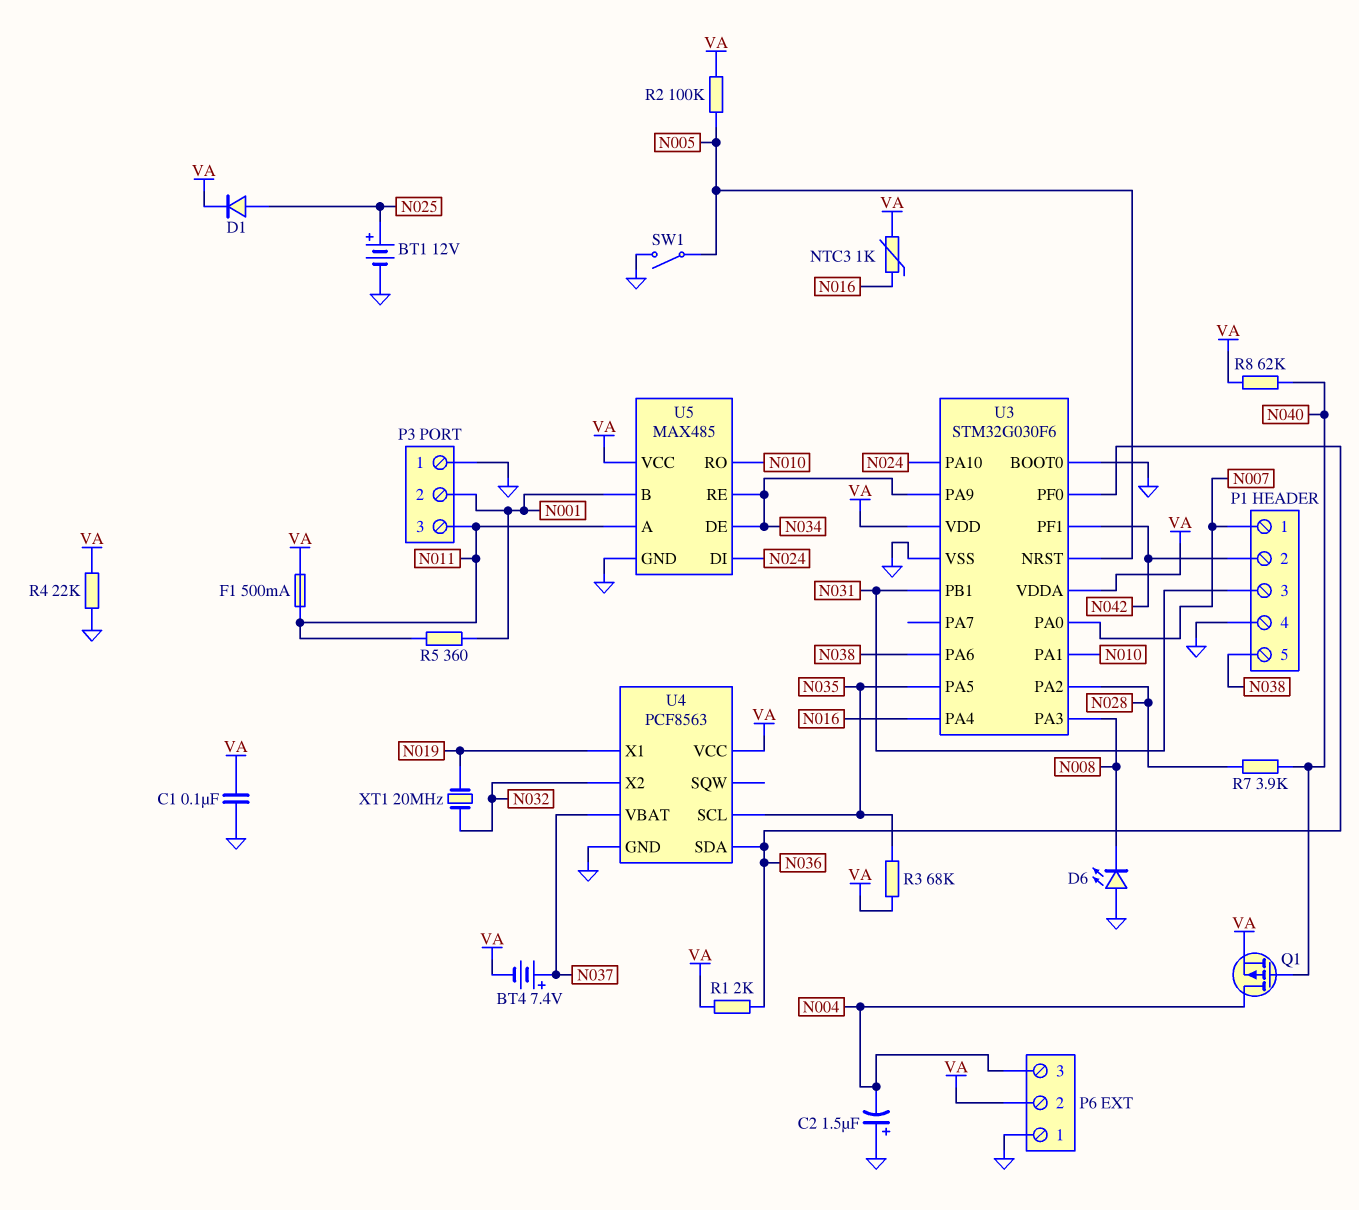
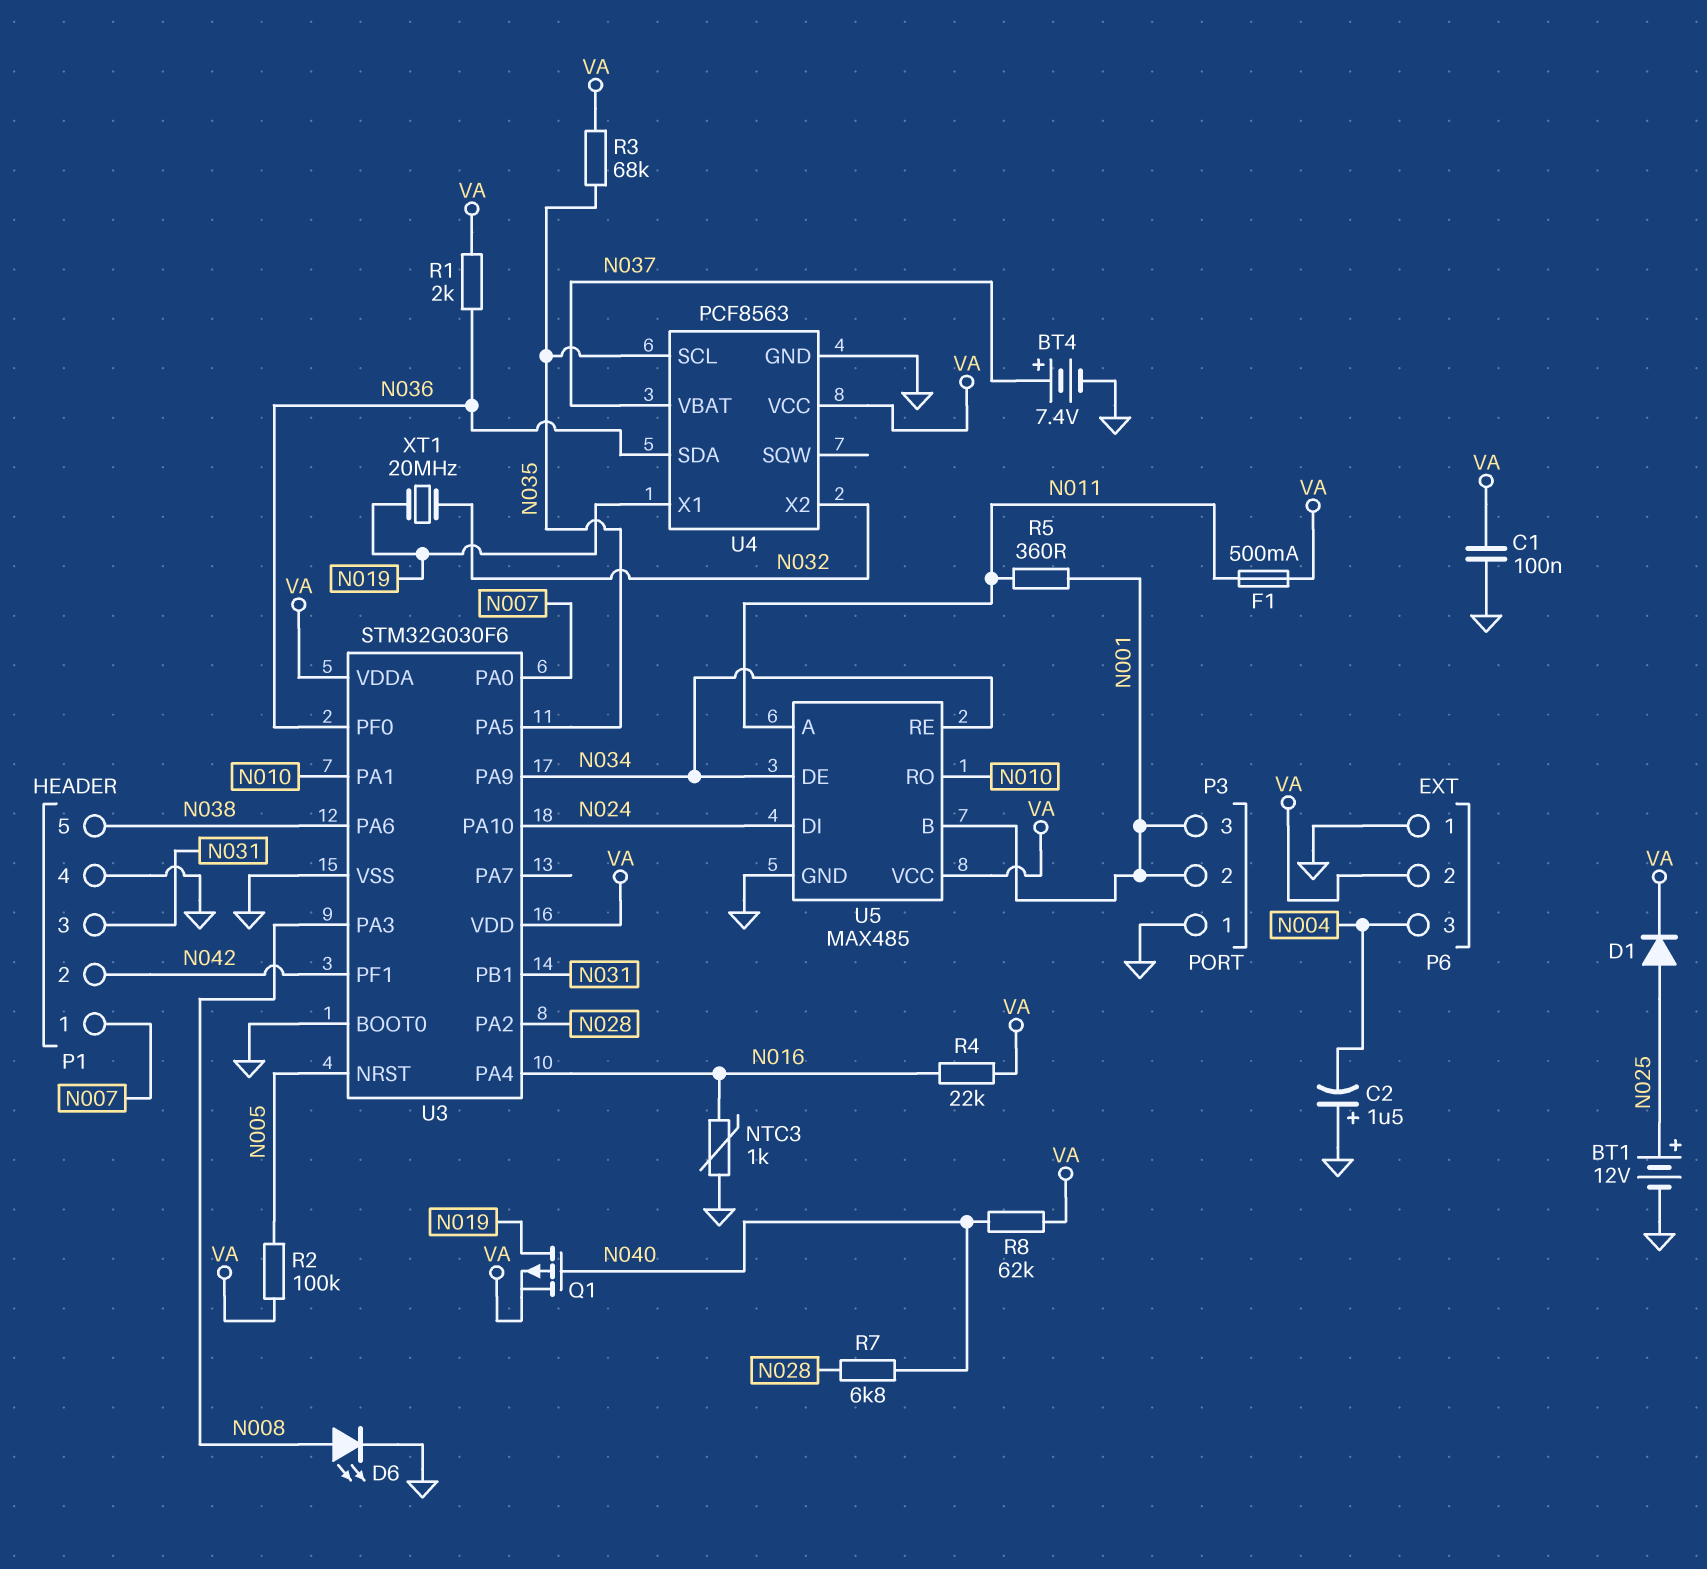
BT4: 7.4V (plus N037, minus VA) -> 7.4V (plus N037, minus GND)
D6: LED (A GND, K N008) -> LED (A N008, K GND)
NTC3: 1k (N016, VA) -> 1k (GND, N016)
P3 pin 3: N011 -> N001
Q1: PMOS (G N040, D N004, S VA) -> PMOS (G N040, D N019, S VA)
R4: 22k (GND, VA) -> 22k (N016, VA)
R7: 3.9k (N028, N040) -> 6.8k (N028, N040)
SW1: switch (GND, N005) -> none

